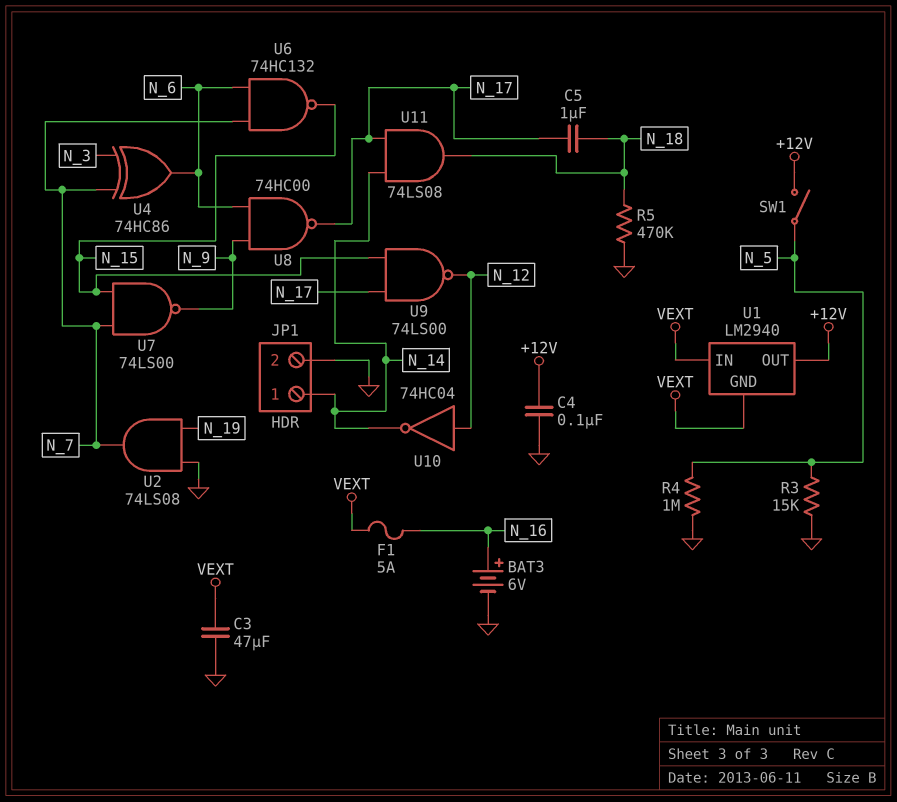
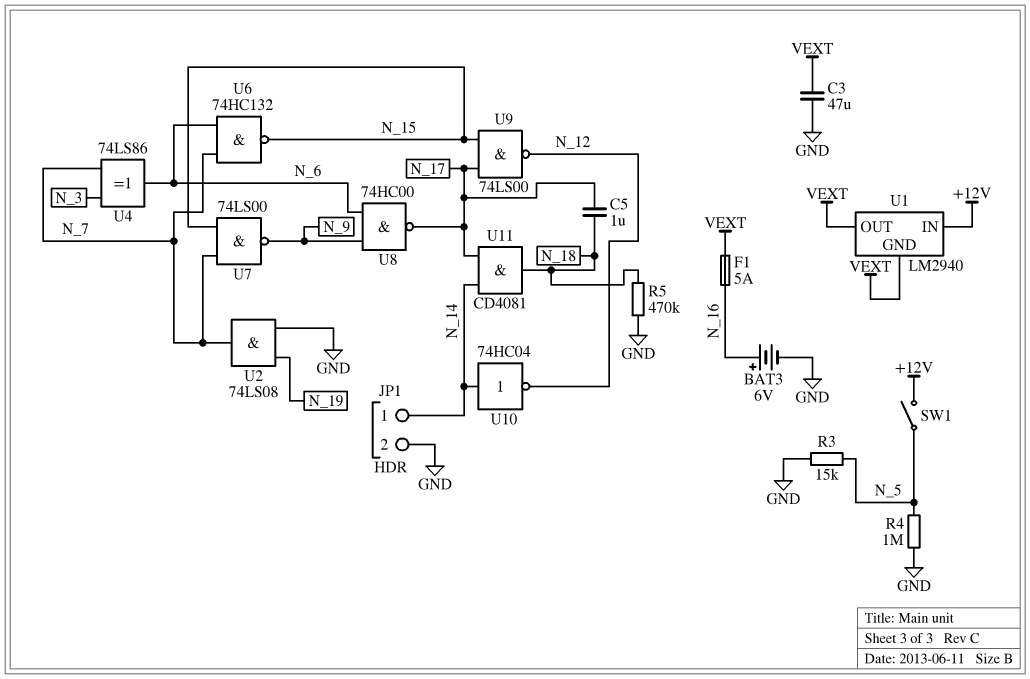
C4: 100nF (+12V, GND) -> none
U1 pin IN: VEXT -> +12V
U1 pin OUT: +12V -> VEXT
U4: XOR 74HC86 (in N_3, in N_7, out N_6) -> XOR 74LS86 (in N_3, in N_7, out N_6)
U10: NOT 74HC04 (in N_12, out N_14) -> NOT 74HC04 (in N_14, out N_12)
U11: AND 74LS08 (in N_14, in N_17, out N_18) -> AND CD4081 (in N_14, in N_17, out N_18)

